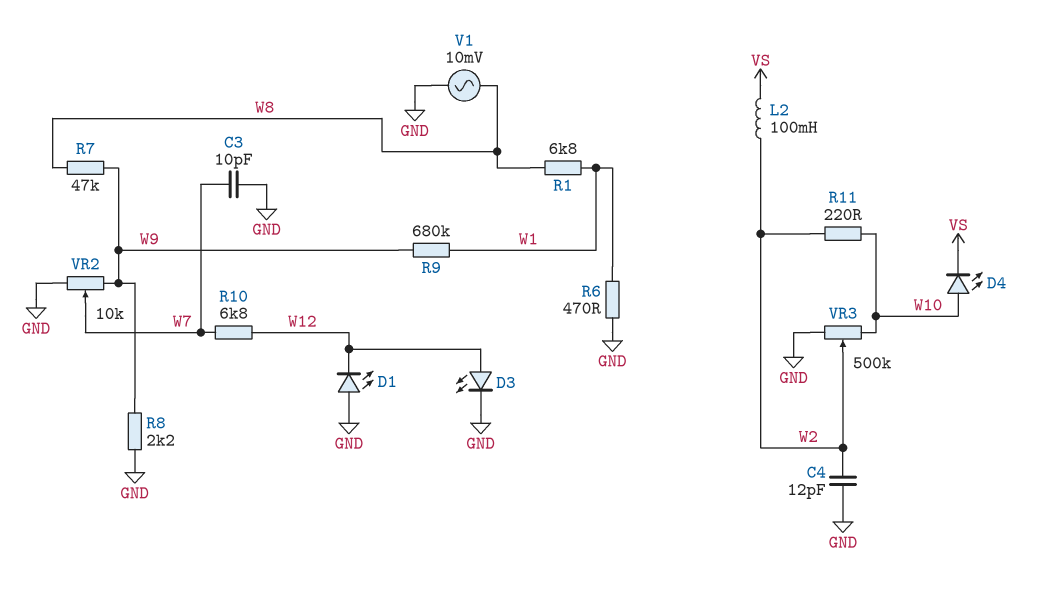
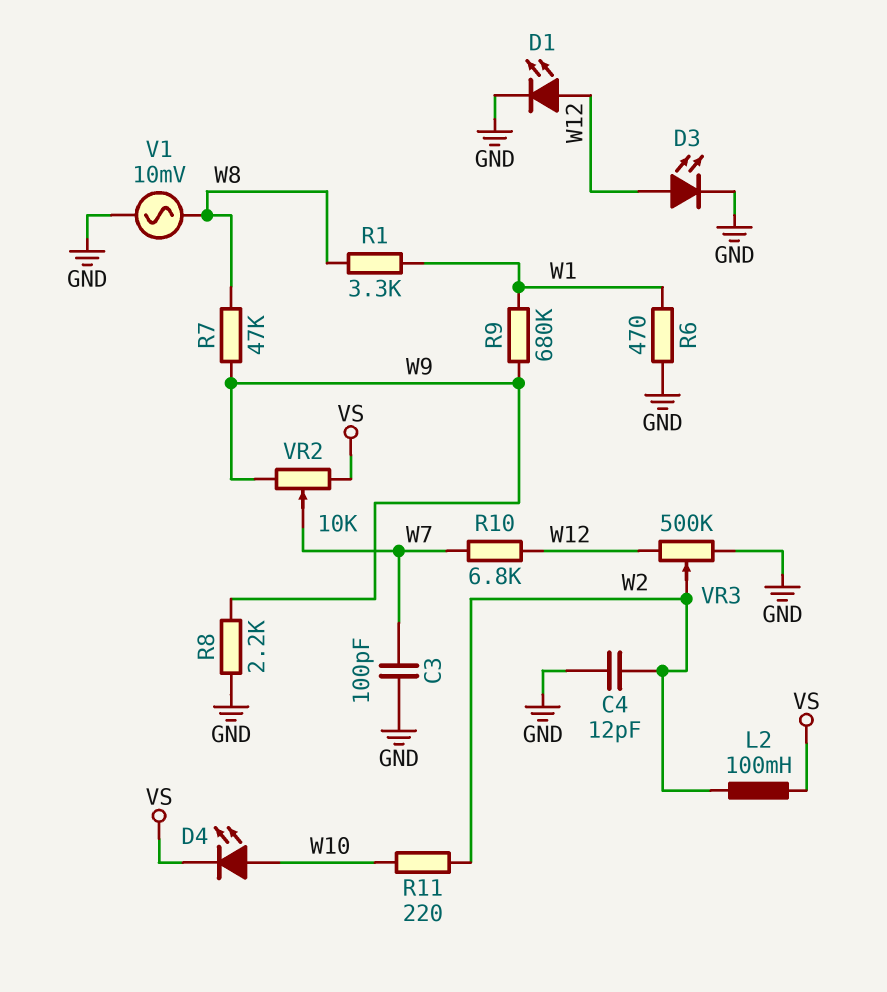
C3: 10pF (GND, W7) -> 100pF (GND, W7)
D1: LED (A GND, K W12) -> LED (A W12, K GND)
R1: 6.8k (W1, W8) -> 3.3k (W1, W8)
VR2: 10k (GND, W9, wiper W7) -> 10k (VS, W9, wiper W7)
VR3: 500k (GND, W10, wiper W2) -> 500k (GND, W12, wiper W2)

